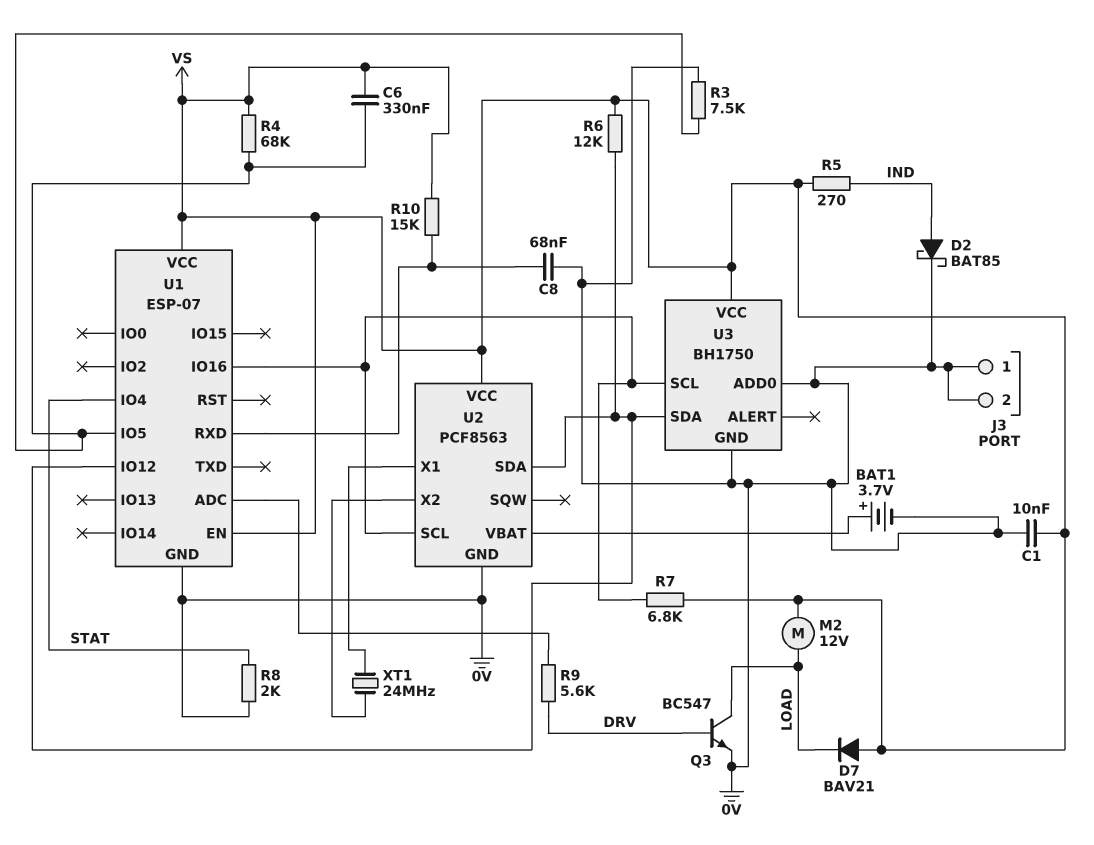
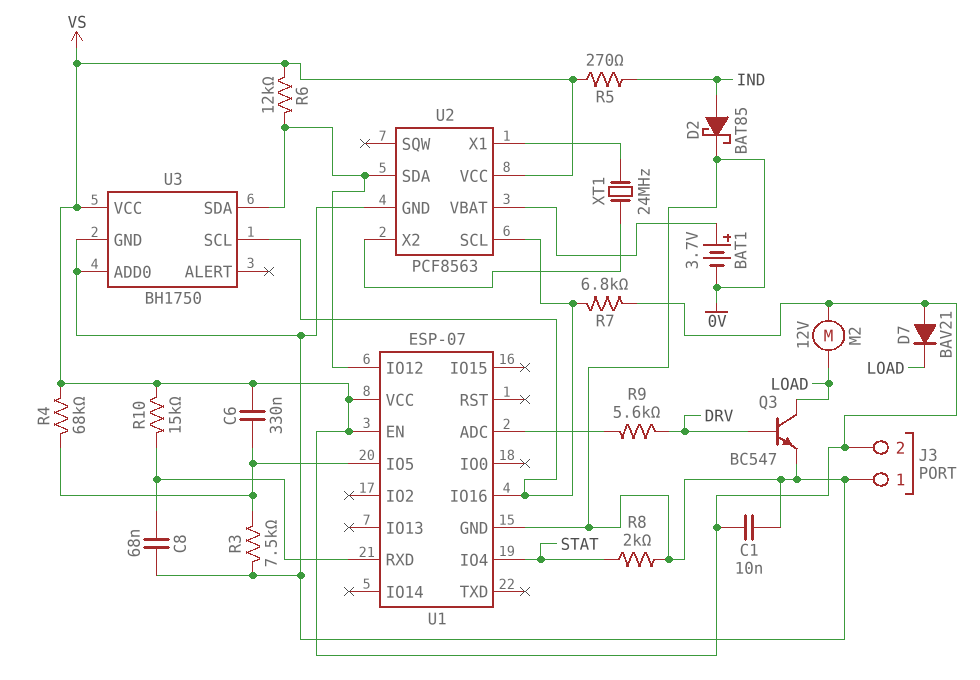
J3 pin 2: 0V -> VS

